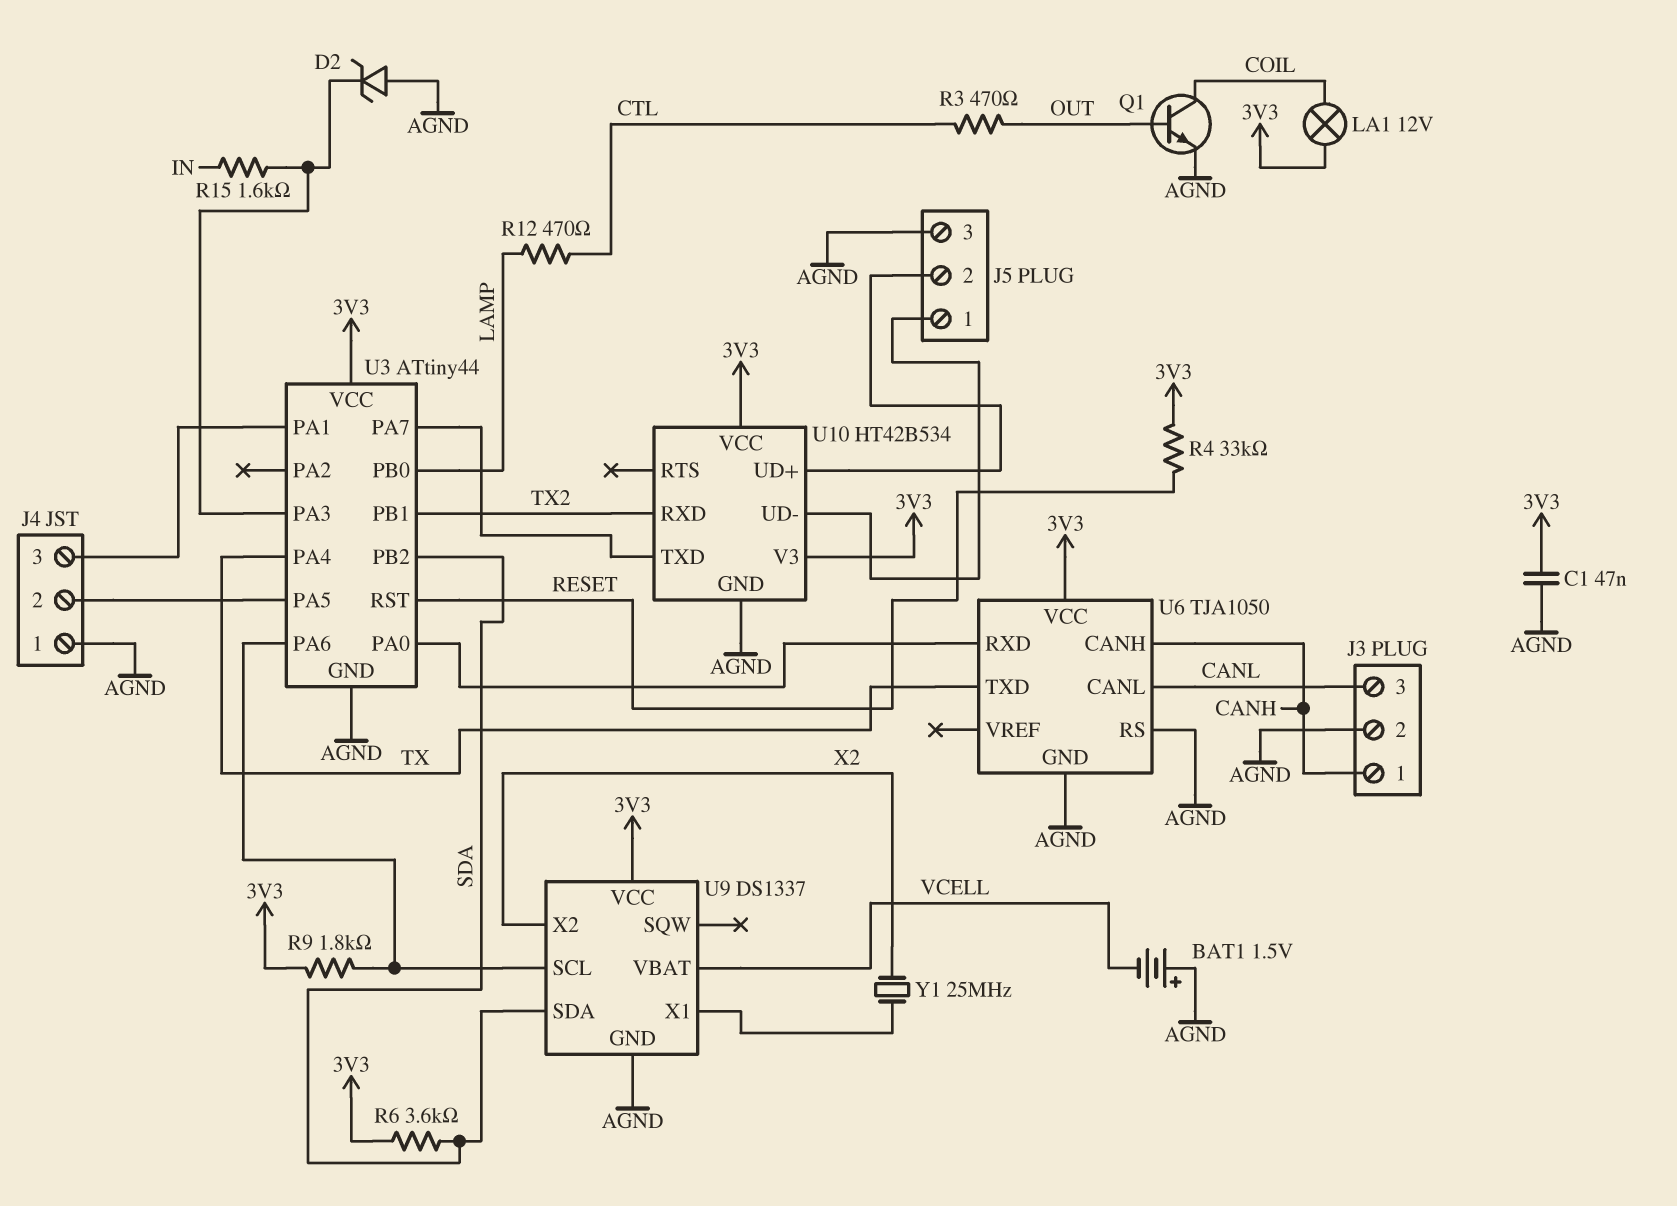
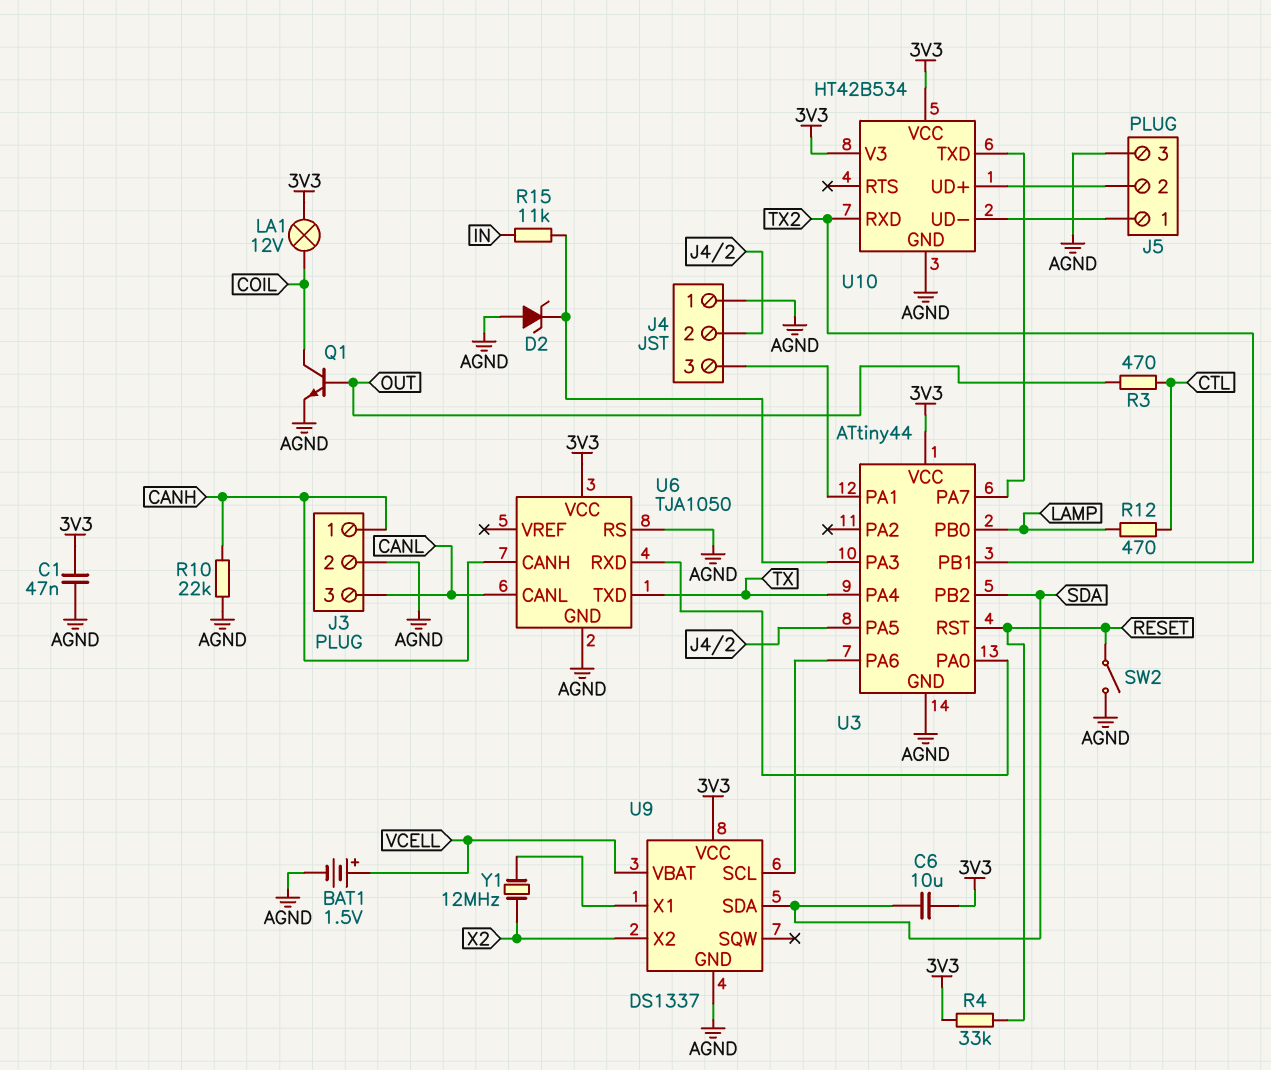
BAT1: 1.5V (plus AGND, minus VCELL) -> 1.5V (plus VCELL, minus AGND)
C6: none -> 10uF (3V3, SDA)
R6: 3.6k (3V3, SDA) -> none
R9: 1.8k (3V3, U3/PA6) -> none
R10: none -> 22k (AGND, CANH)
R15: 1.6k (IN, U3/PA3) -> 11k (IN, U3/PA3)
SW2: none -> switch (AGND, RESET)
Y1: 25MHz (U9/X1, X2) -> 12MHz (U9/X1, X2)

